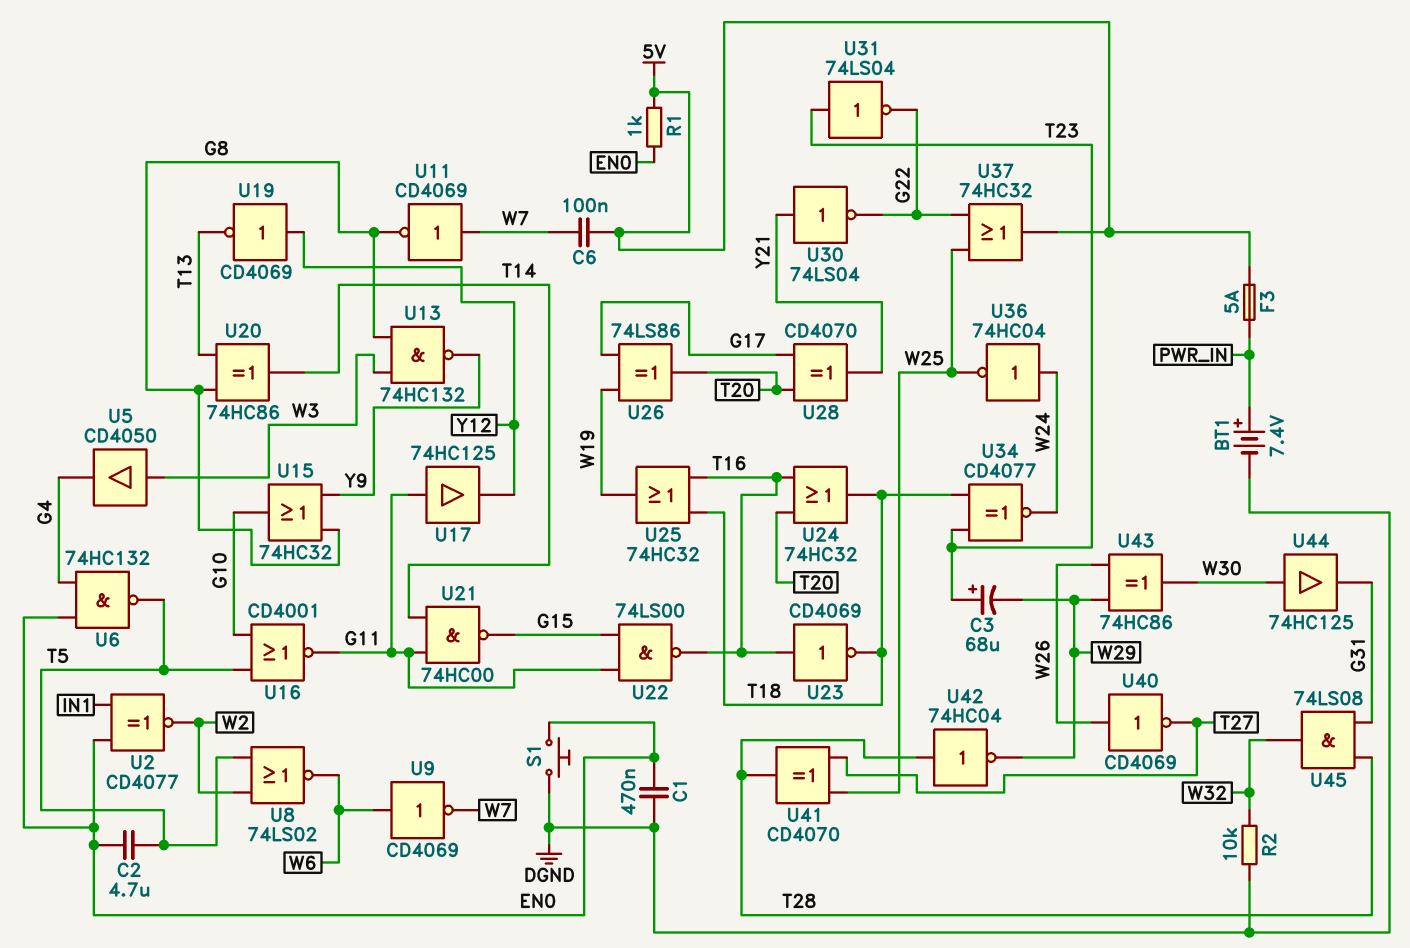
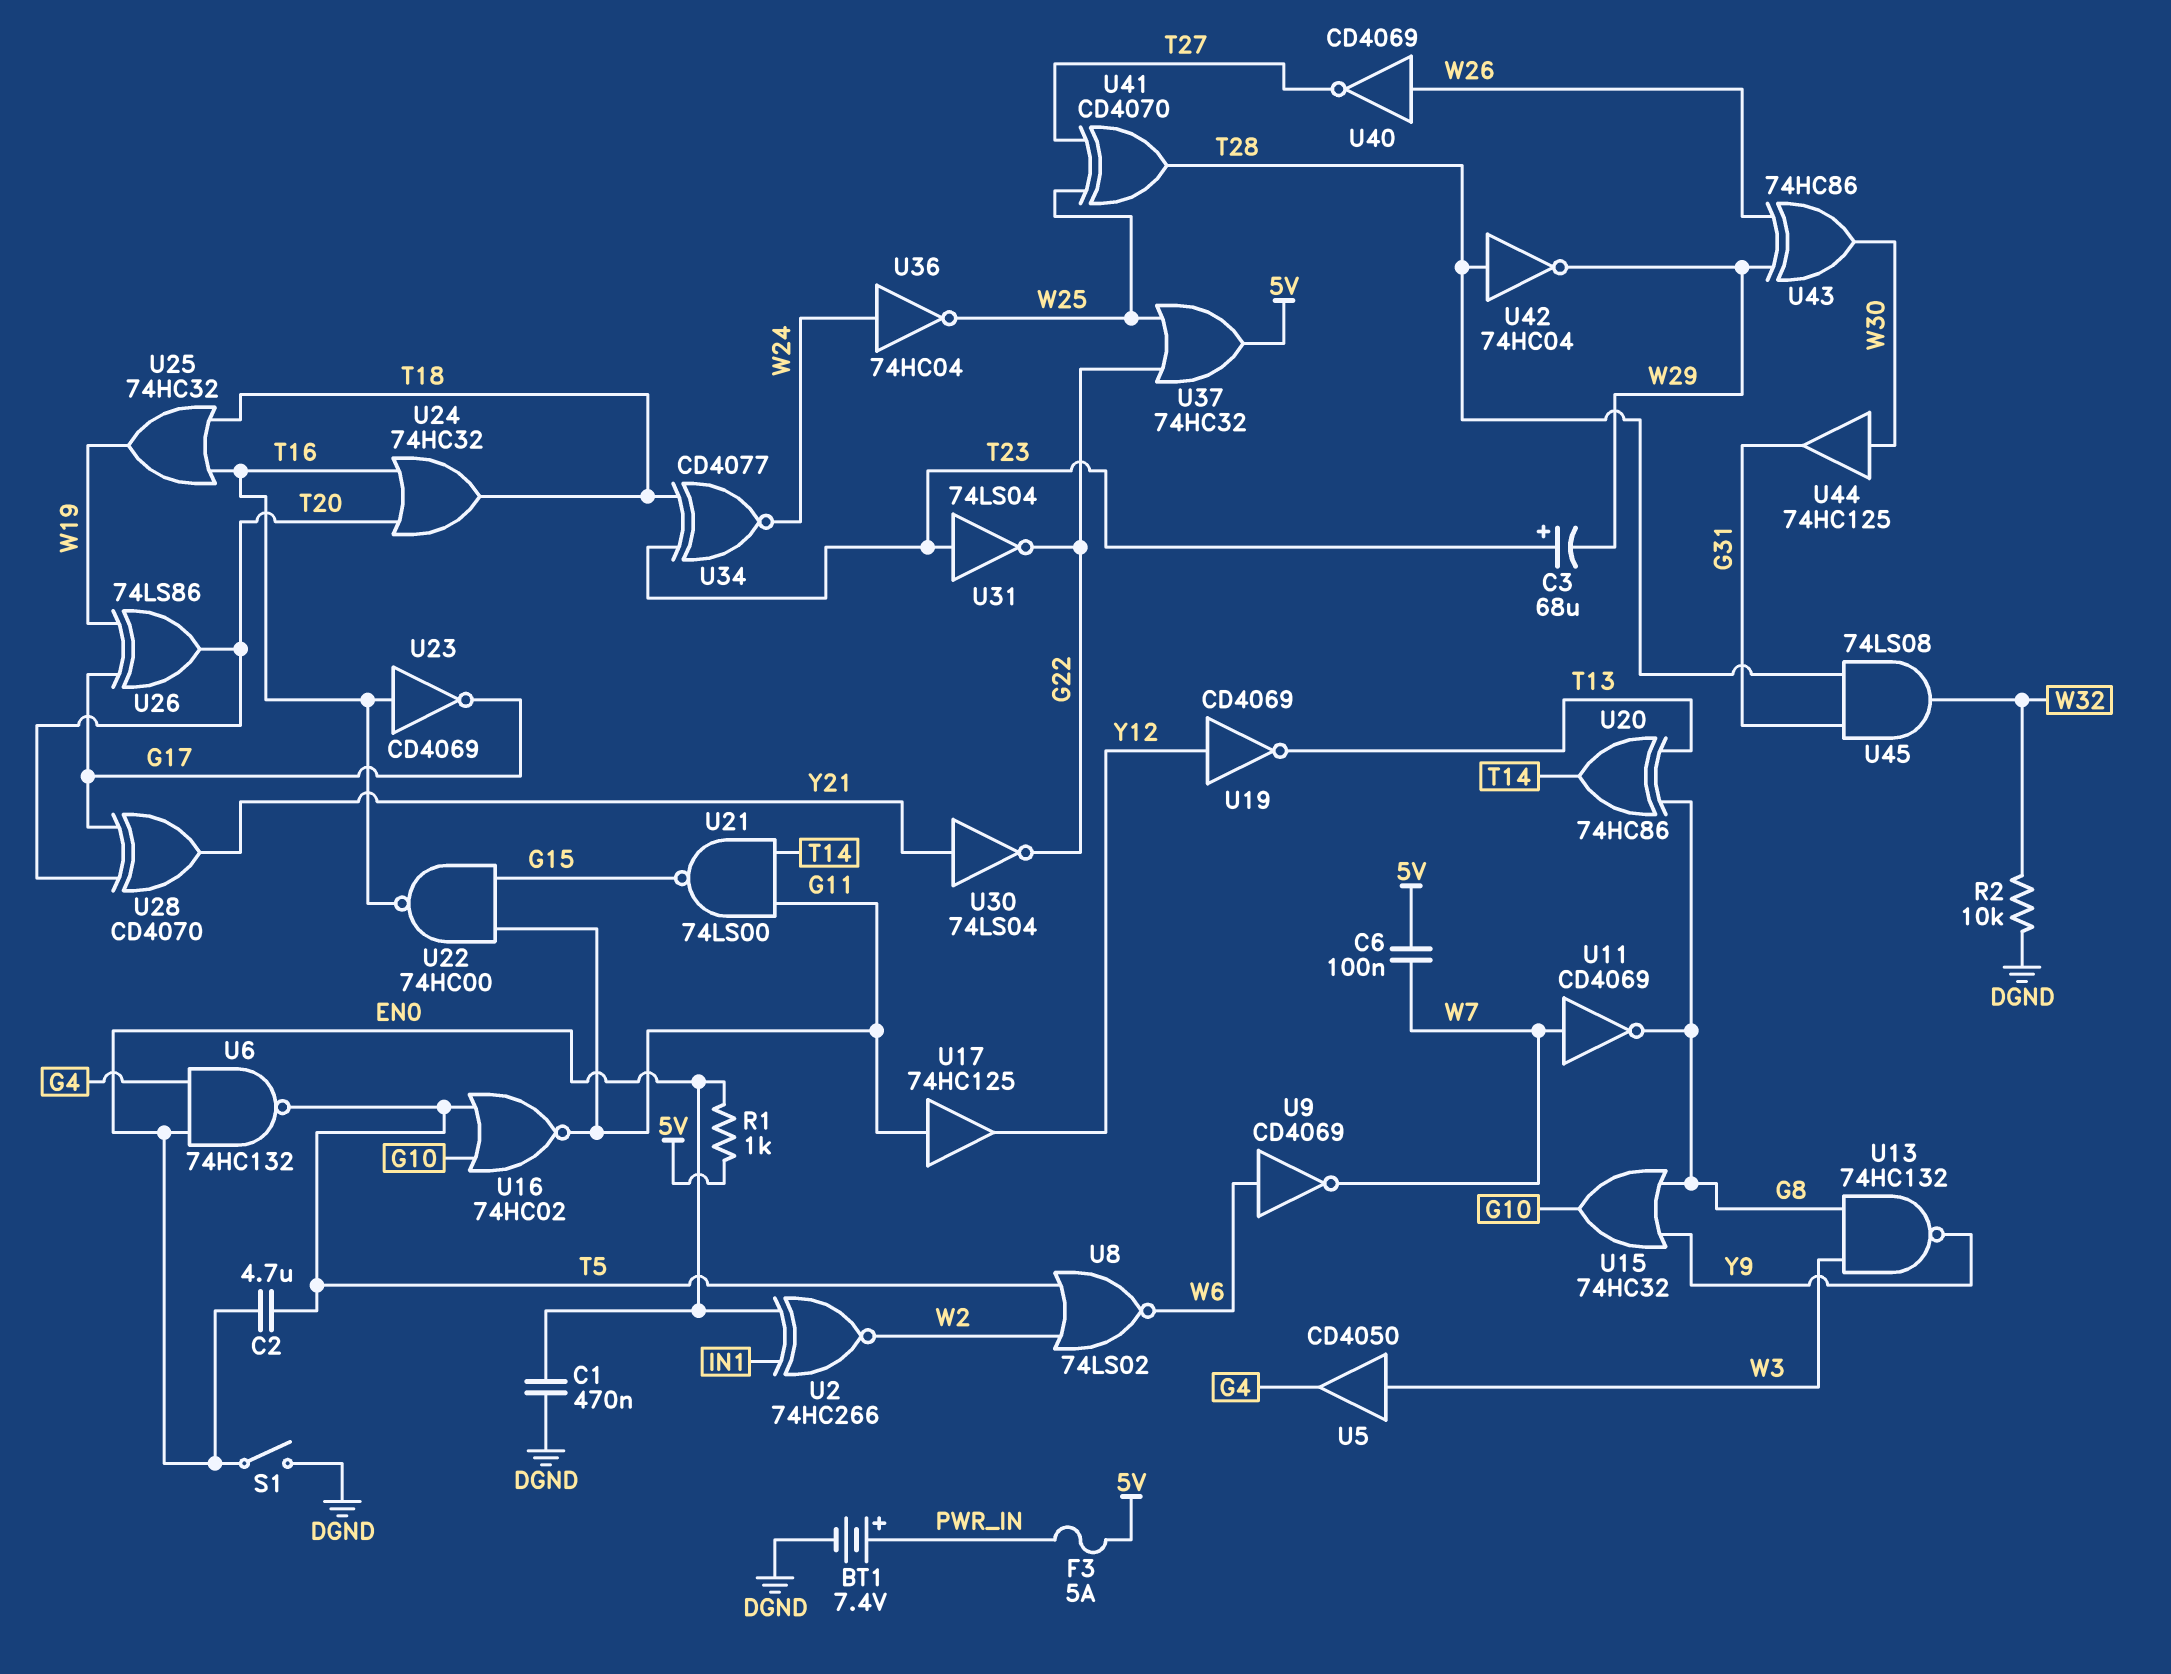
S1: button (DGND, EN0) -> switch (DGND, EN0)
U2: XNOR CD4077 (in EN0, in IN1, out W2) -> XNOR 74HC266 (in EN0, in IN1, out W2)
U16: NOR CD4001 (in G10, in T5, out G11) -> NOR 74HC02 (in G10, in T5, out G11)
U21: NAND 74HC00 (in G11, in T14, out G15) -> NAND 74LS00 (in G11, in T14, out G15)
U22: NAND 74LS00 (in G11, in G15, out T16) -> NAND 74HC00 (in G11, in G15, out T16)
U23: NOT CD4069 (in T16, out T18) -> NOT CD4069 (in T16, out G17)

